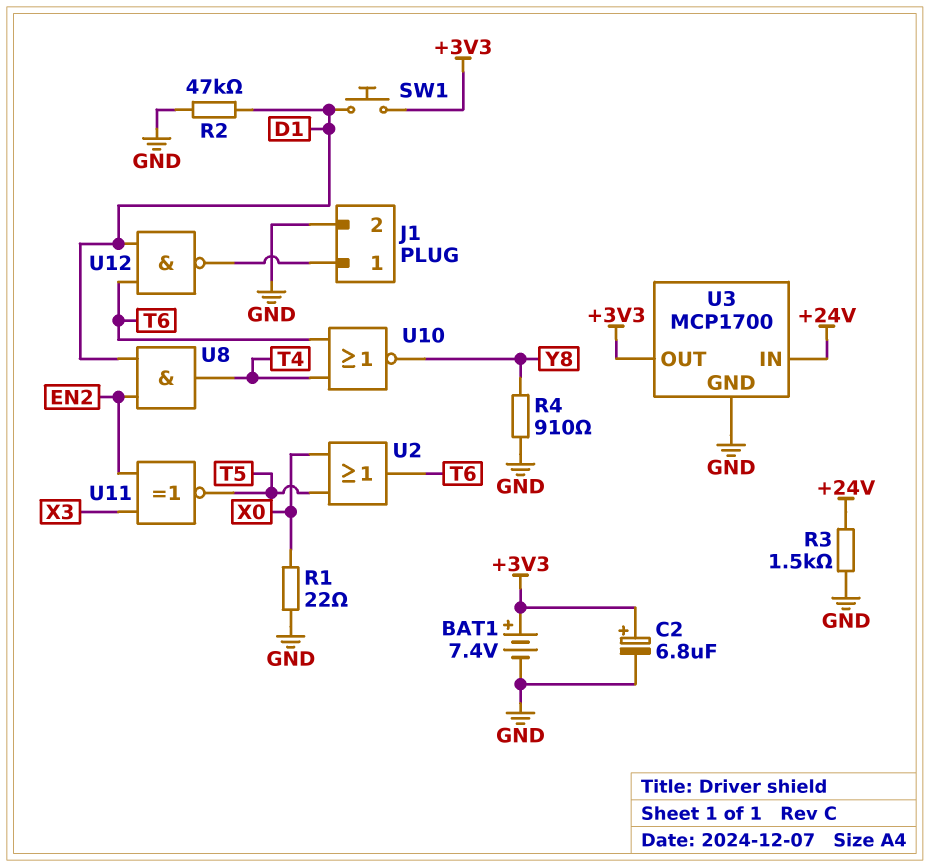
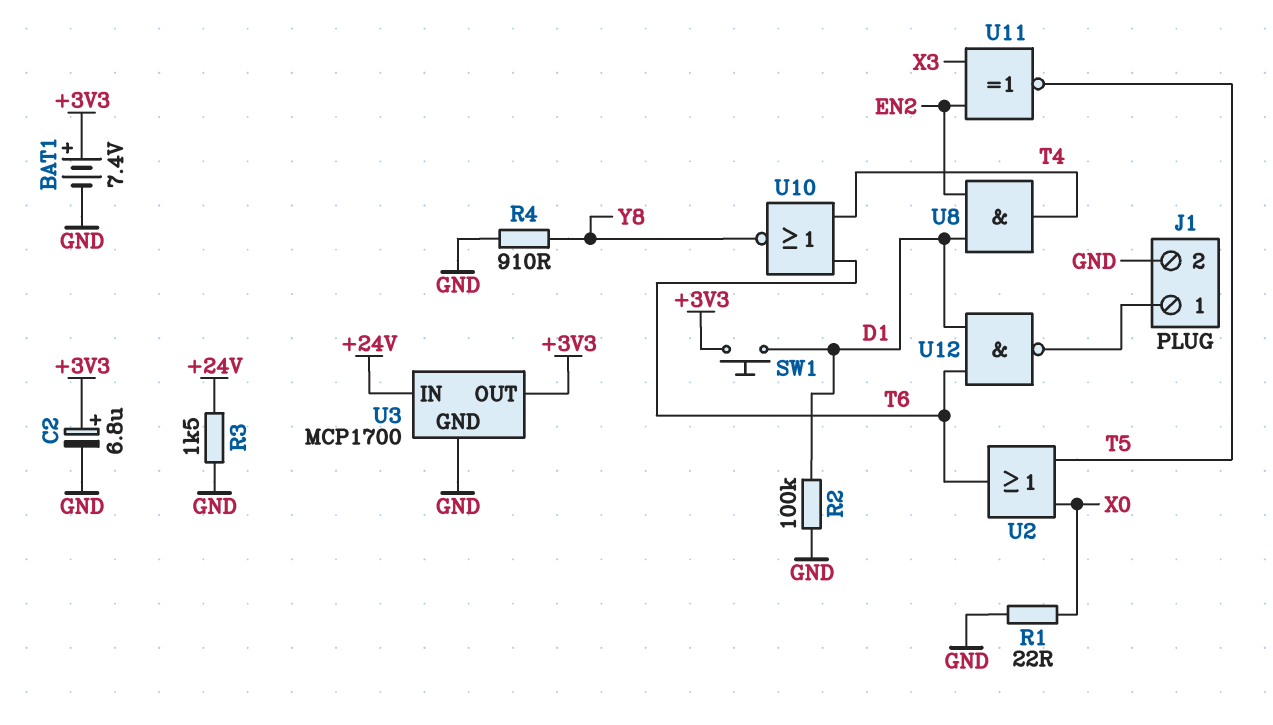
R2: 47k (D1, GND) -> 100k (D1, GND)

